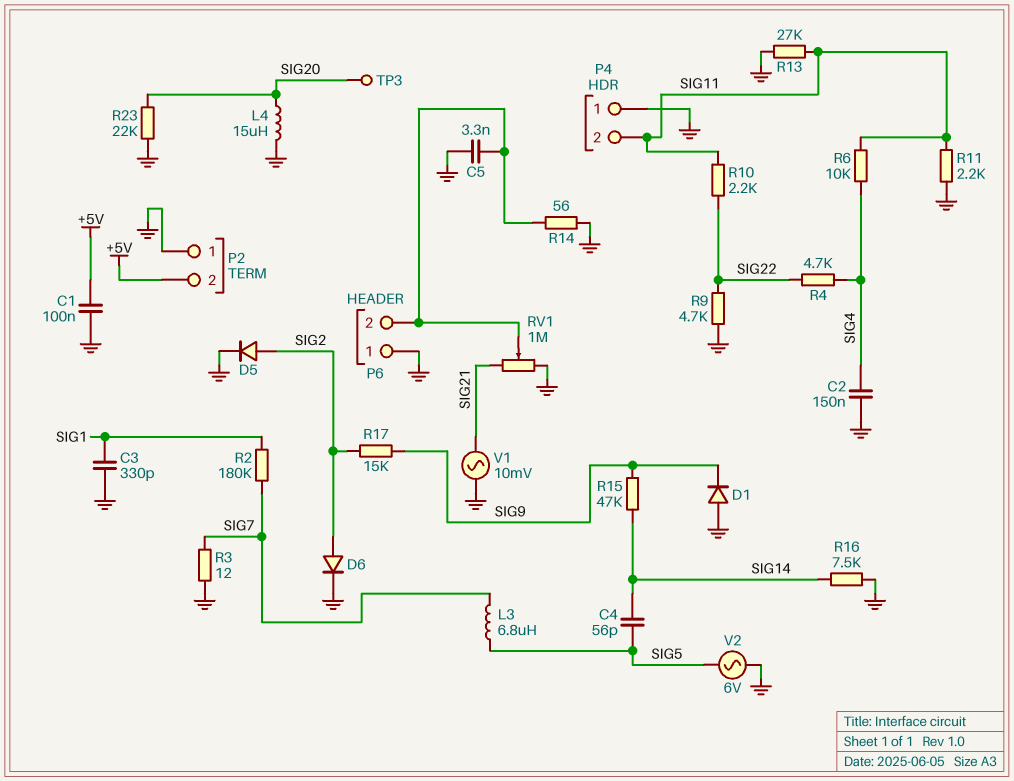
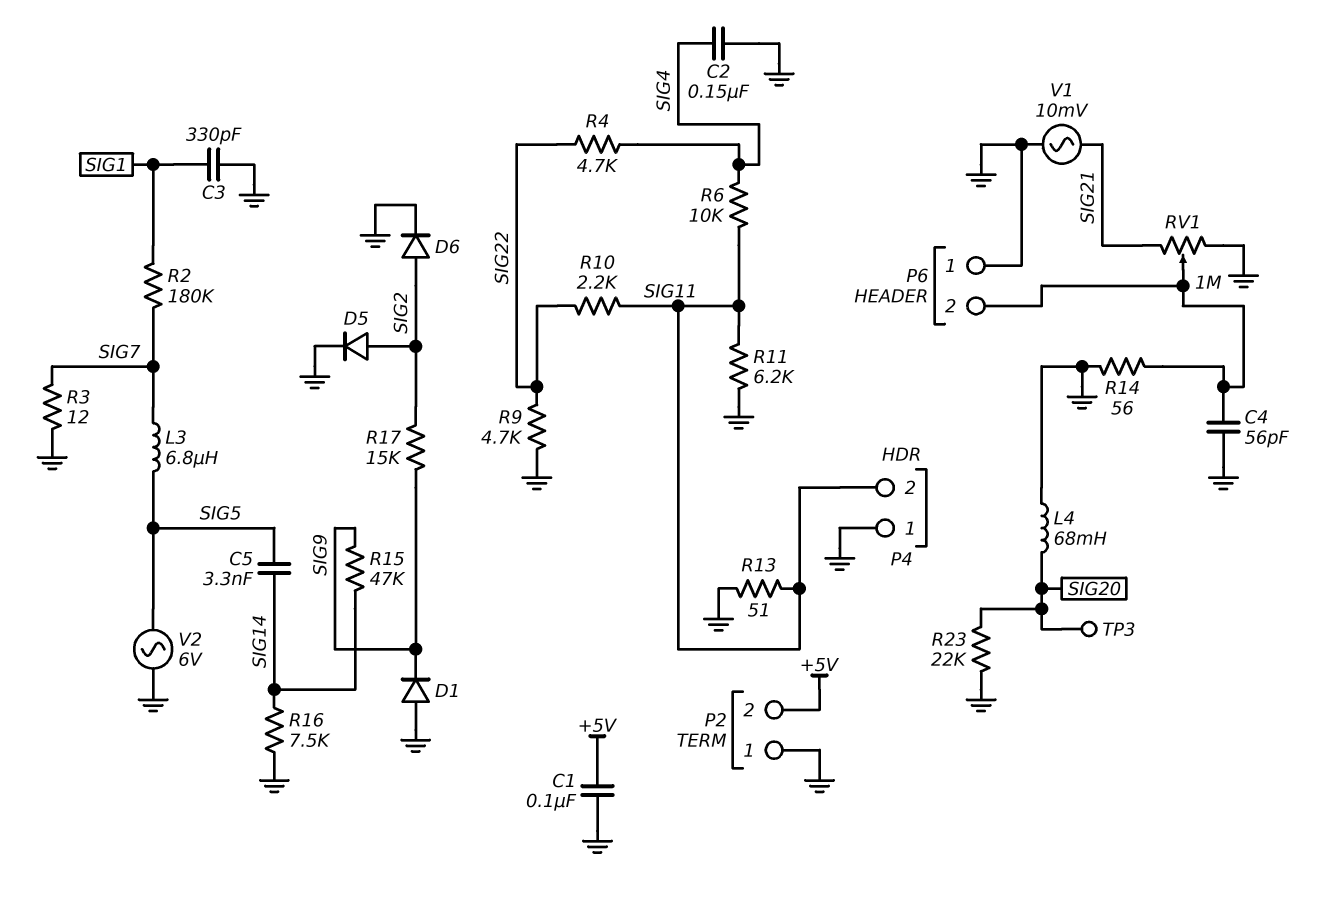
C4: 56pF (SIG5, SIG14) -> 56pF (GND, P6/2)
C5: 3.3nF (GND, P6/2) -> 3.3nF (SIG5, SIG14)
L4: 15uH (GND, SIG20) -> 68mH (GND, SIG20)
R11: 2.2k (GND, SIG11) -> 6.2k (GND, SIG11)
R13: 27k (GND, SIG11) -> 51 (GND, SIG11)

